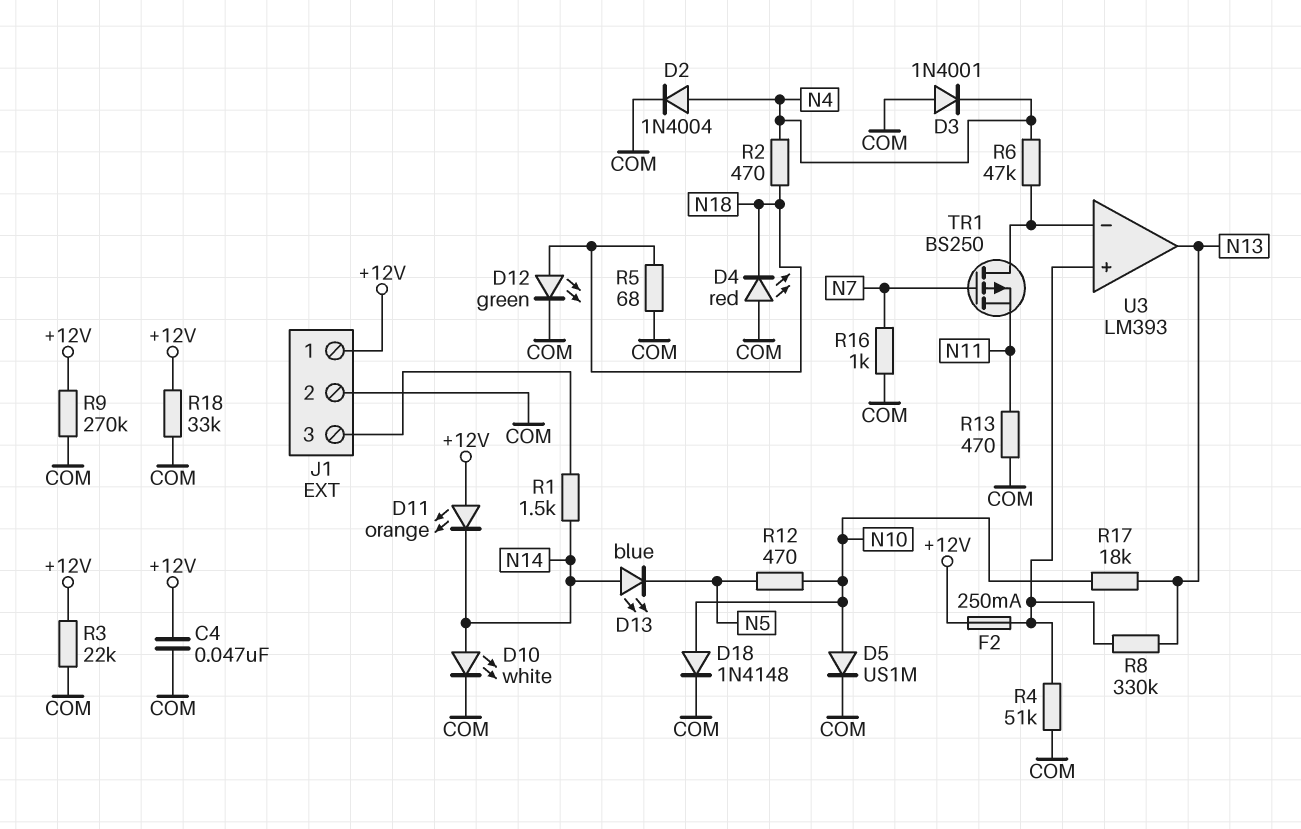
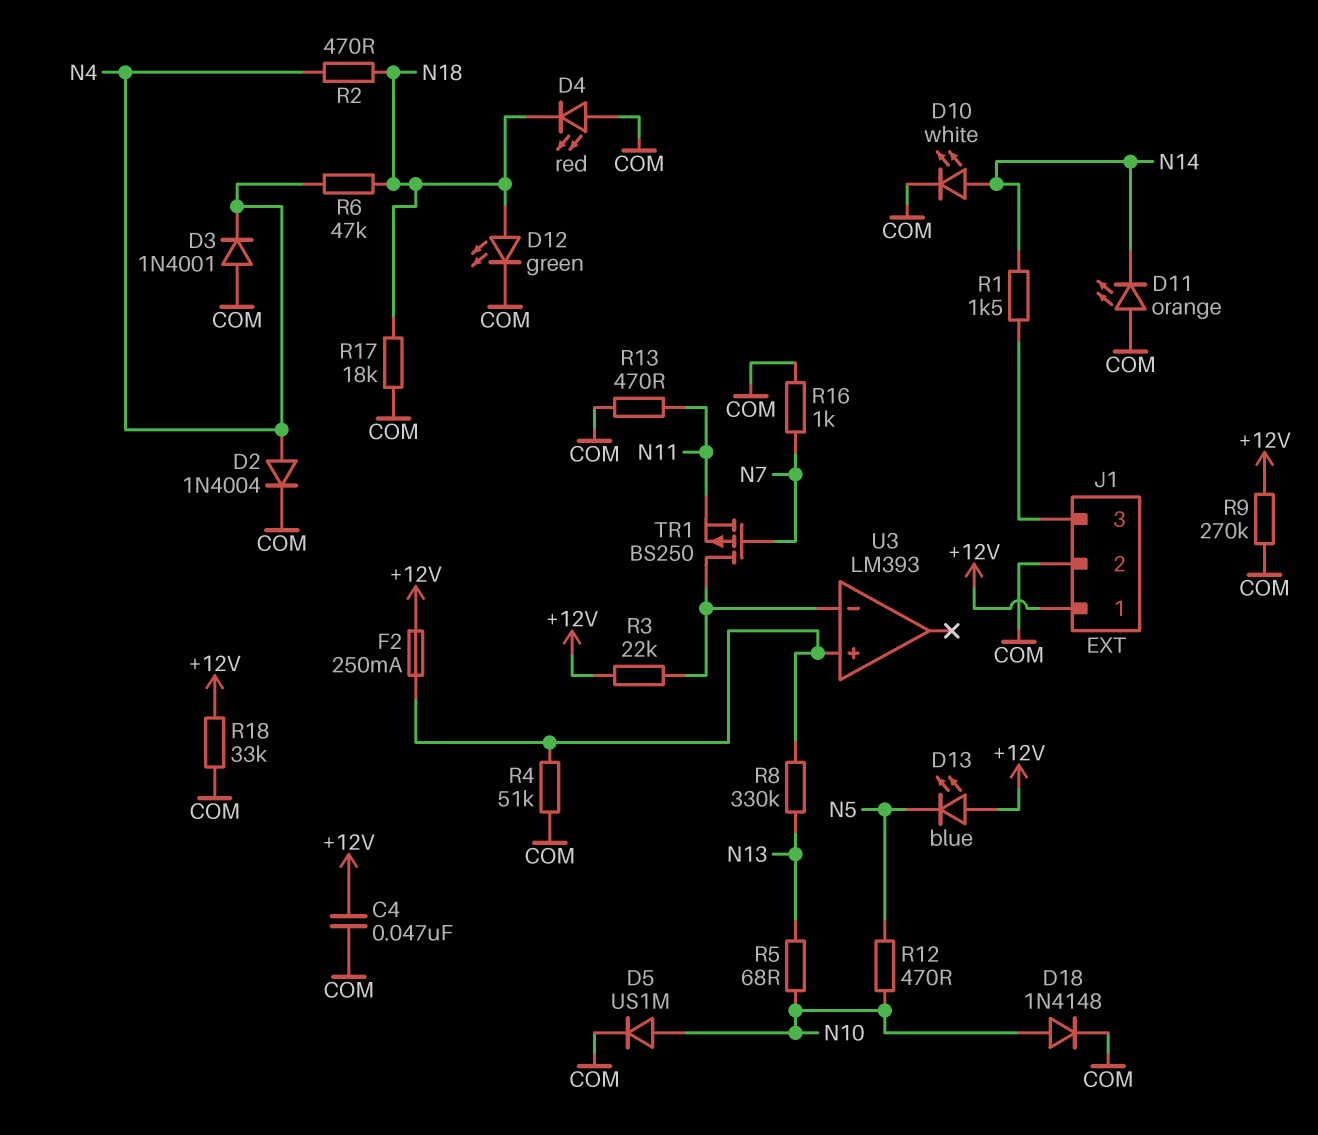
D11: LED orange (A +12V, K N14) -> LED orange (A COM, K N14)
D13: LED blue (A N14, K N5) -> LED blue (A +12V, K N5)
R3: 22k (+12V, COM) -> 22k (+12V, U3/in-)
R5: 68 (COM, N18) -> 68 (N10, N13)
R6: 47k (N4, U3/in-) -> 47k (N4, N18)
R17: 18k (N10, N13) -> 18k (COM, N18)
U3 pin out: N13 -> none

